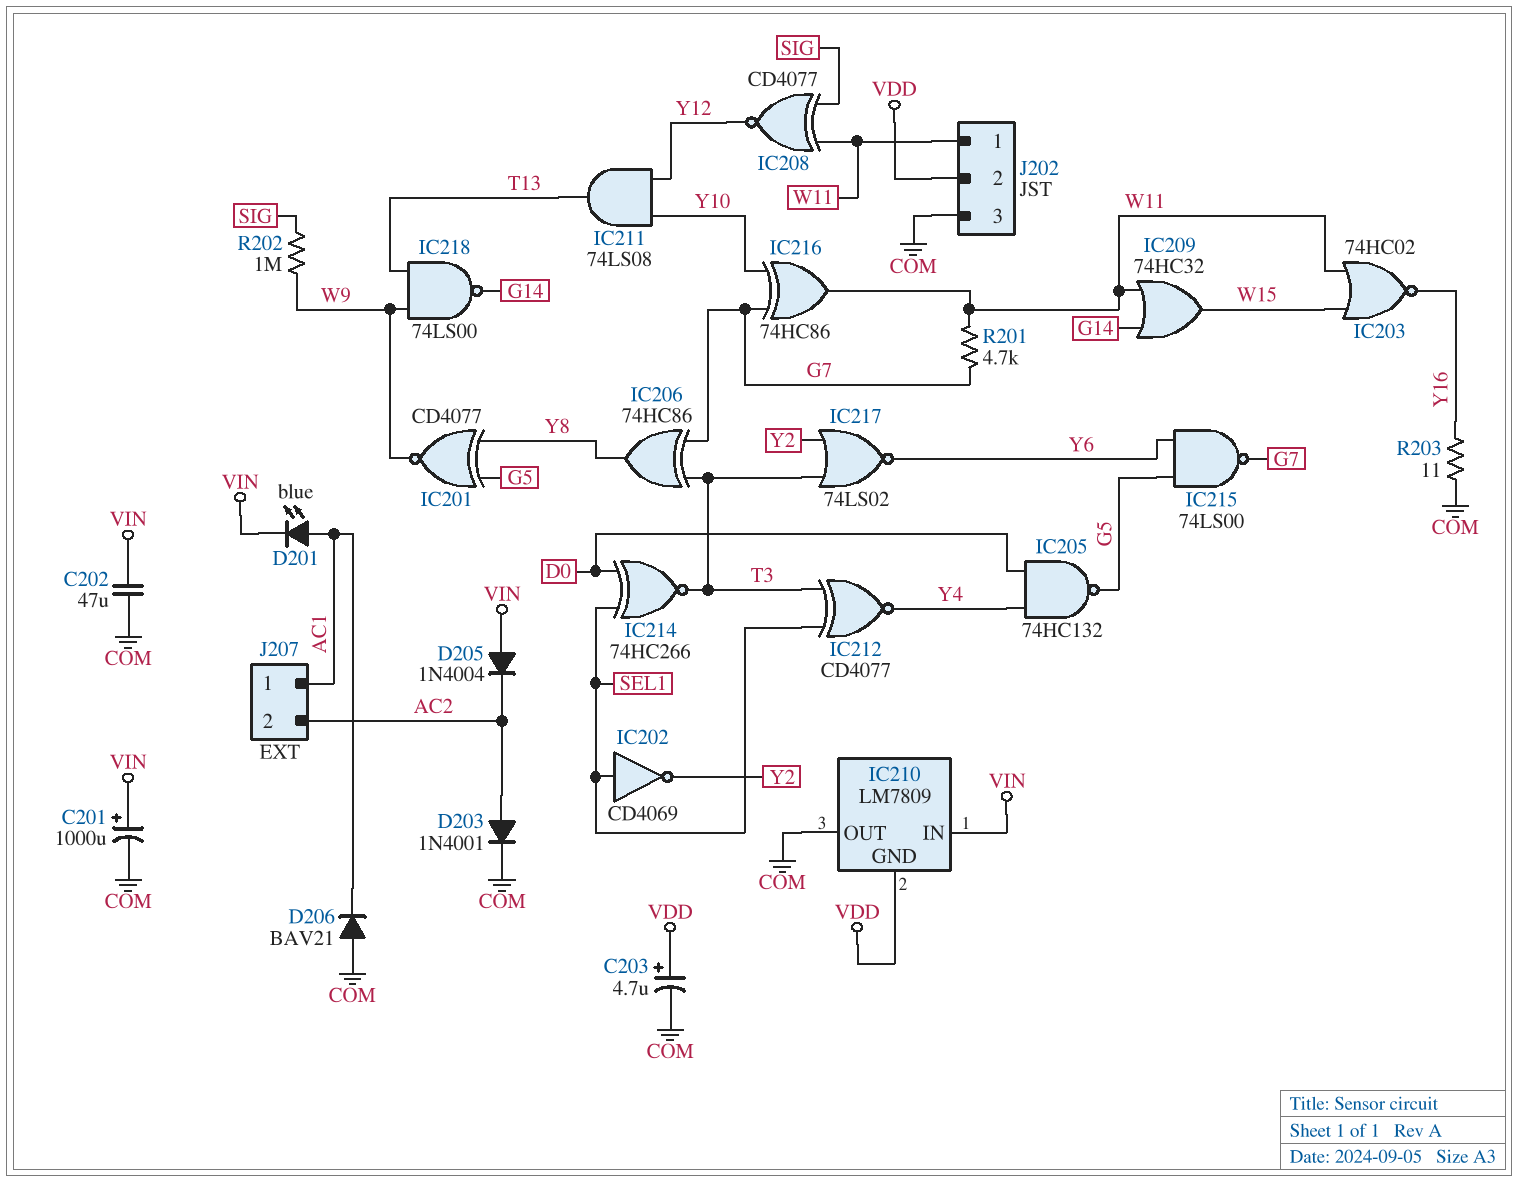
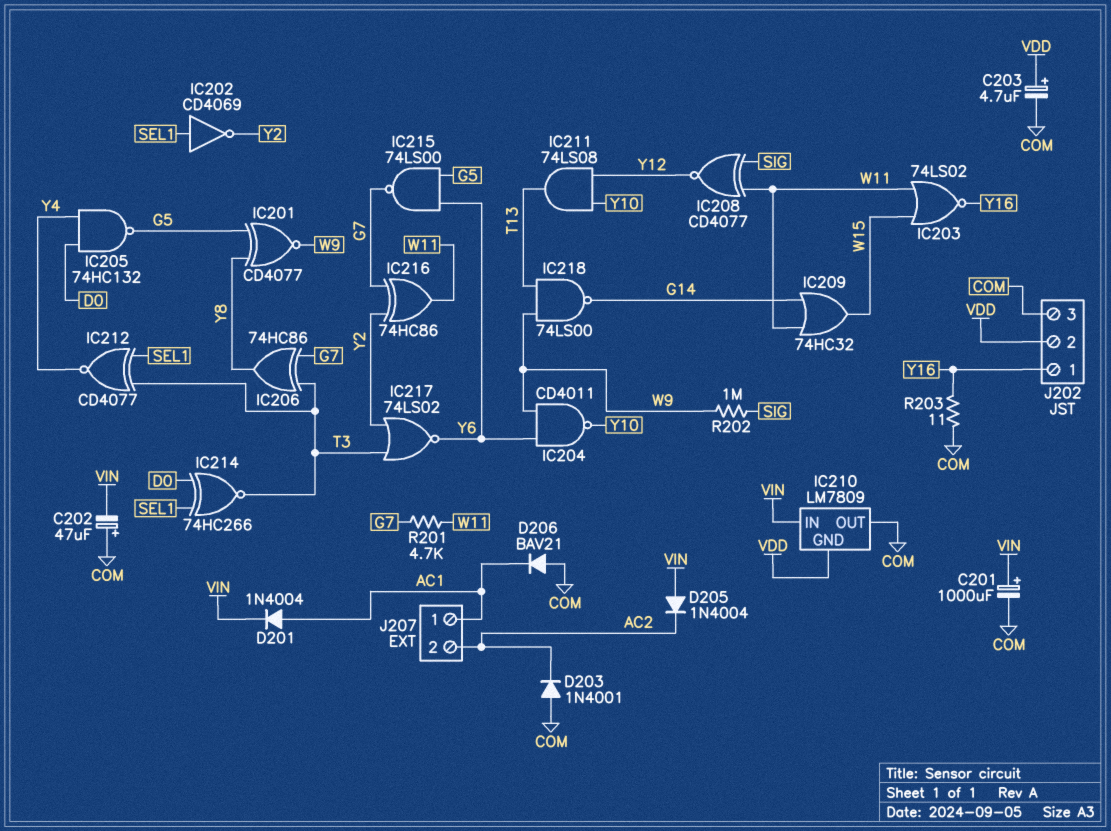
C202: 47uF (COM, VIN) -> 47uF (plus COM, minus VIN)
D201: LED blue (A AC1, K VIN) -> diode 1N4004 (A AC1, K VIN)
D203: diode 1N4001 (A AC2, K COM) -> diode 1N4001 (A COM, K AC2)
IC203: NOR 74HC02 (in W11, in W15, out Y16) -> NOR 74LS02 (in W11, in W15, out Y16)
IC204: none -> NAND CD4011 (in W9, in Y6, out Y10)
IC216: XOR 74HC86 (in G7, in Y10, out W11) -> XOR 74HC86 (in G7, in Y2, out W11)
J202 pin 1: W11 -> Y16

